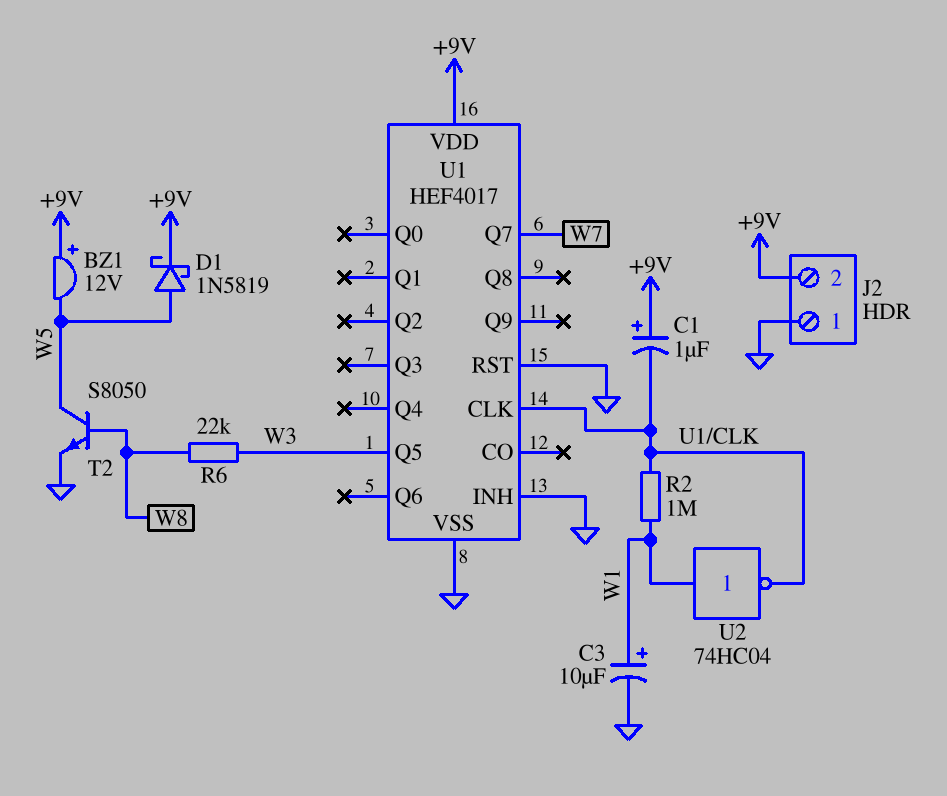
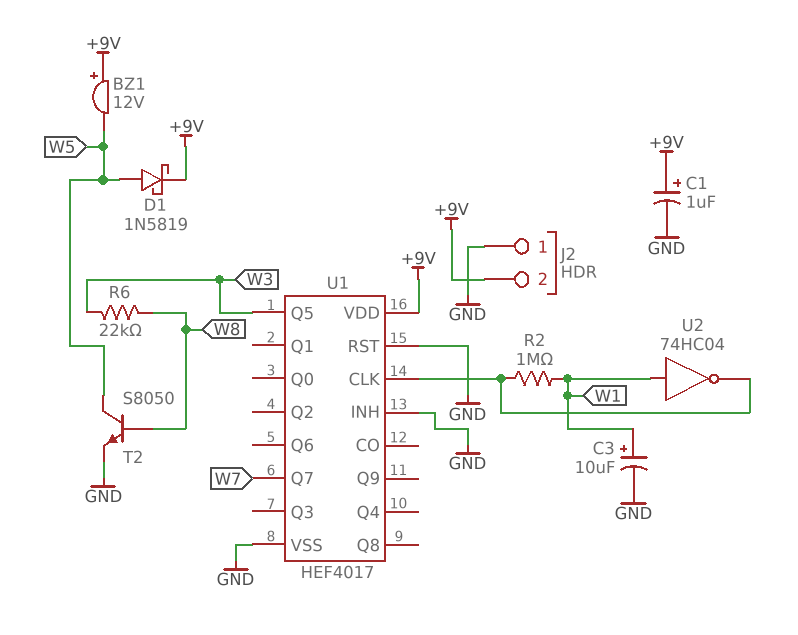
C1: 1uF (plus +9V, minus U1/CLK) -> 1uF (plus +9V, minus GND)

